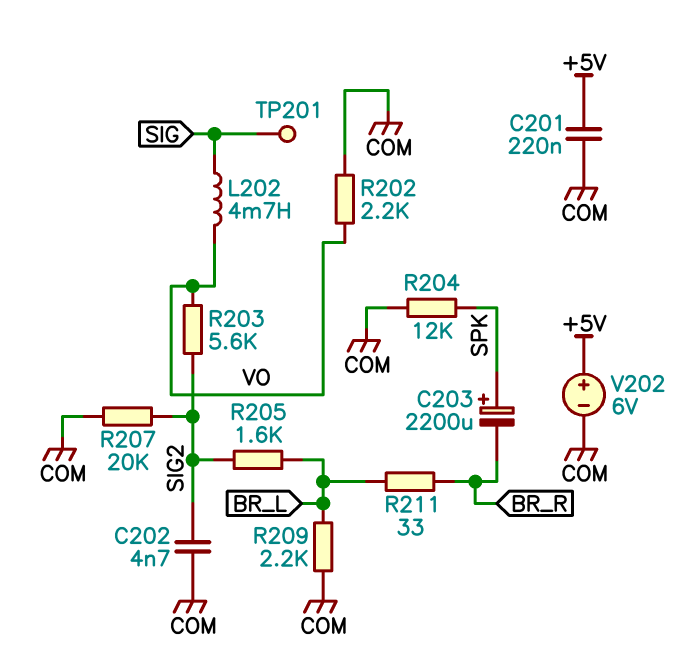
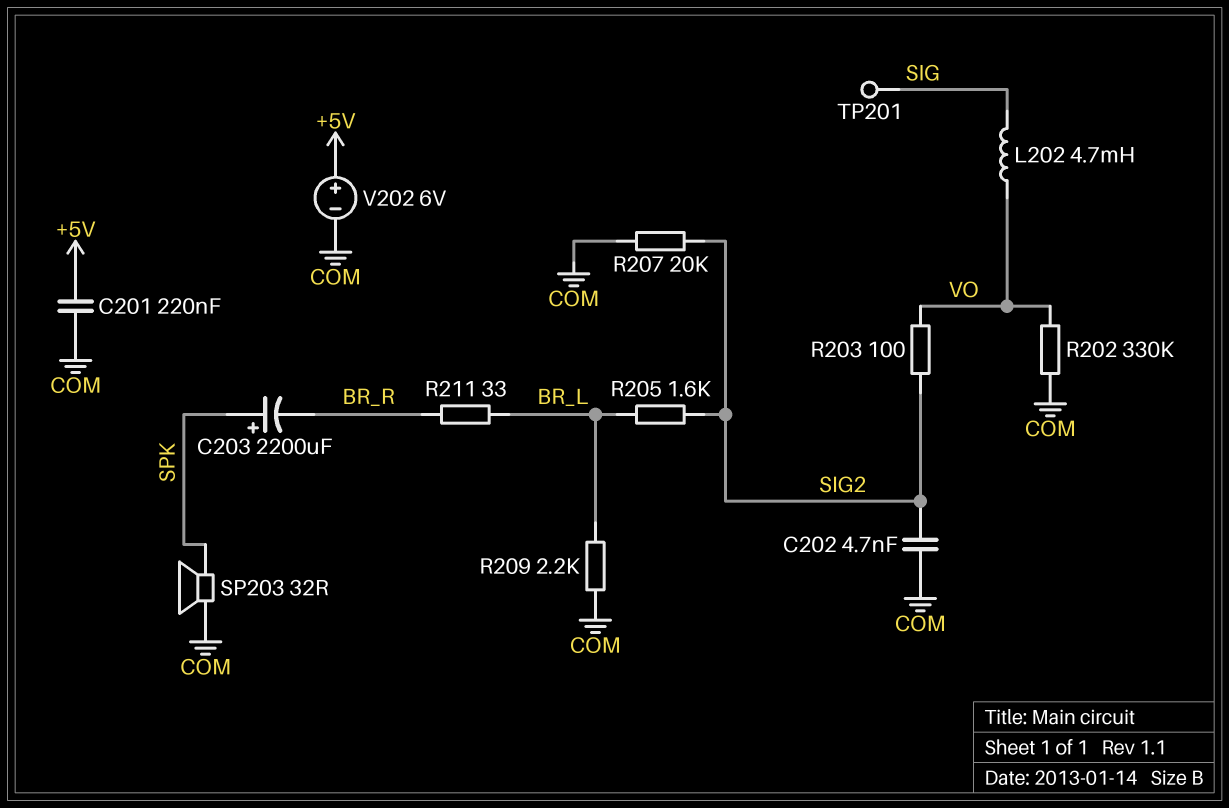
R202: 2.2k (COM, VO) -> 330k (COM, VO)
R203: 5.6k (SIG2, VO) -> 100 (SIG2, VO)
R204: 12k (COM, SPK) -> none
SP203: none -> speaker 32R (COM, SPK)

